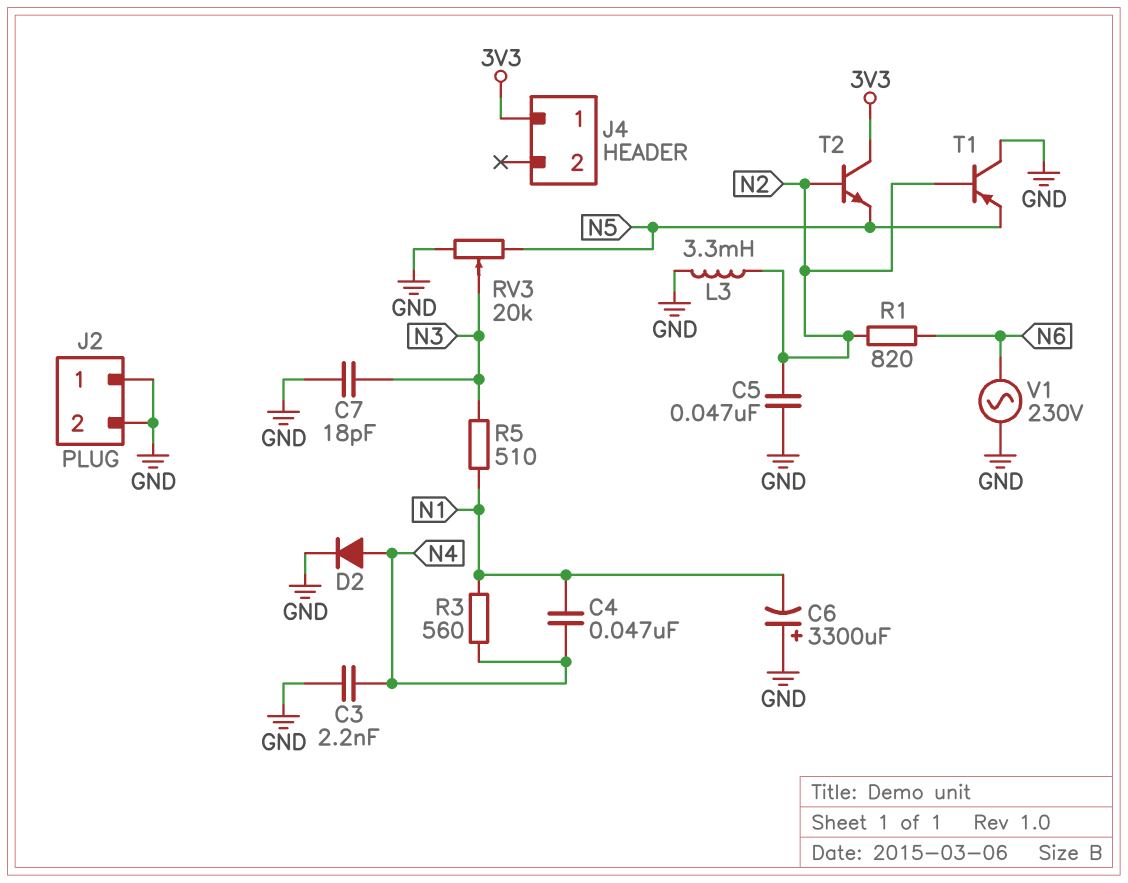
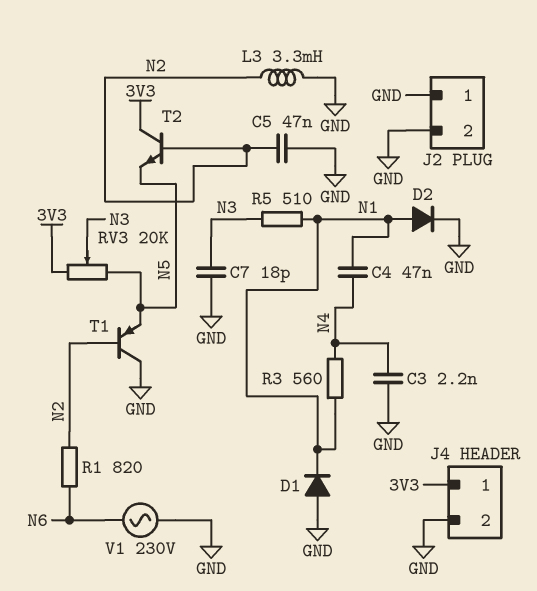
C6: 3300uF (plus GND, minus N1) -> none
D1: none -> diode (A GND, K N1)
D2: diode (A N4, K GND) -> diode (A N1, K GND)
J4 pin 2: none -> GND
RV3: 20k (GND, N5, wiper N3) -> 20k (3V3, N5, wiper N3)

